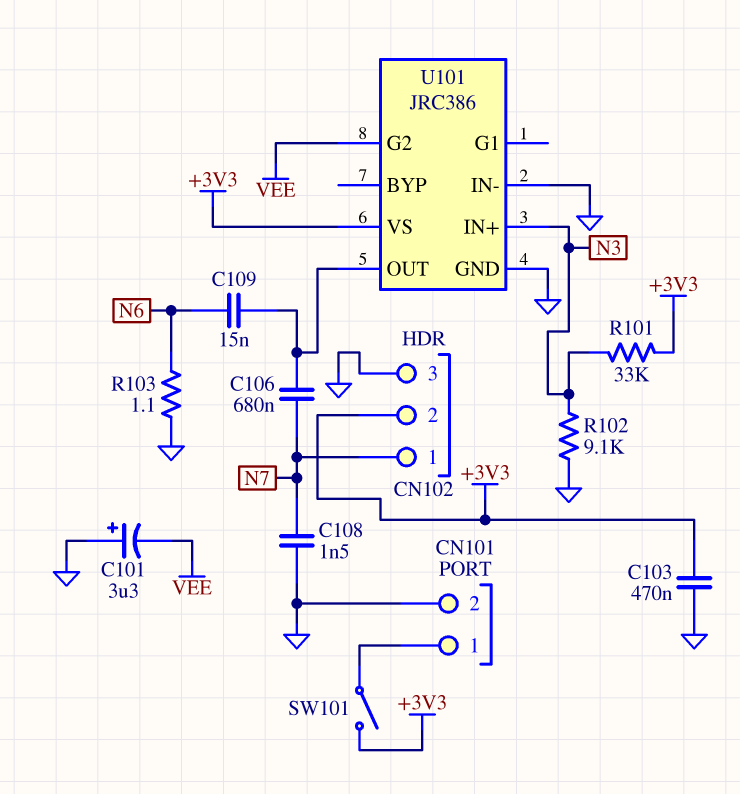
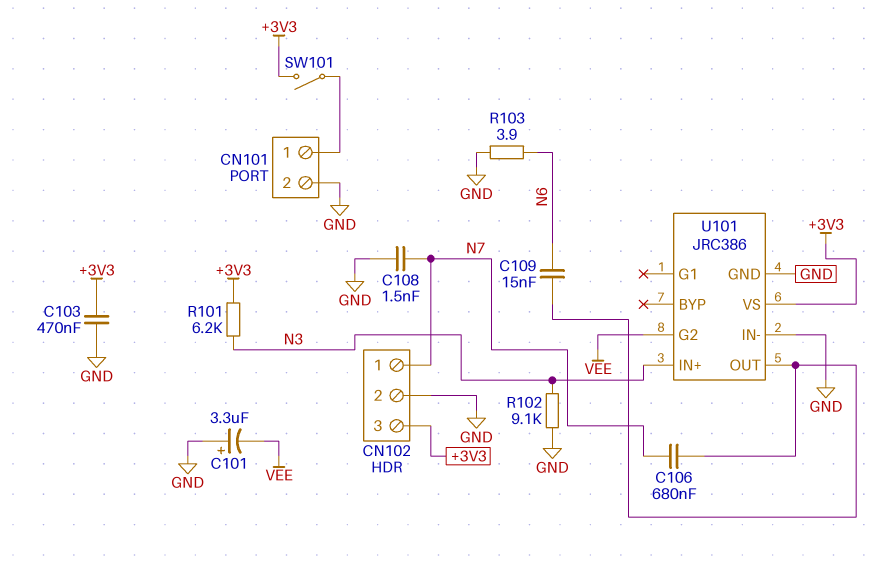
CN102 pin 2: +3V3 -> GND
CN102 pin 3: GND -> +3V3
R101: 33k (+3V3, N3) -> 6.2k (+3V3, N3)
R103: 1.1 (GND, N6) -> 3.9 (GND, N6)

